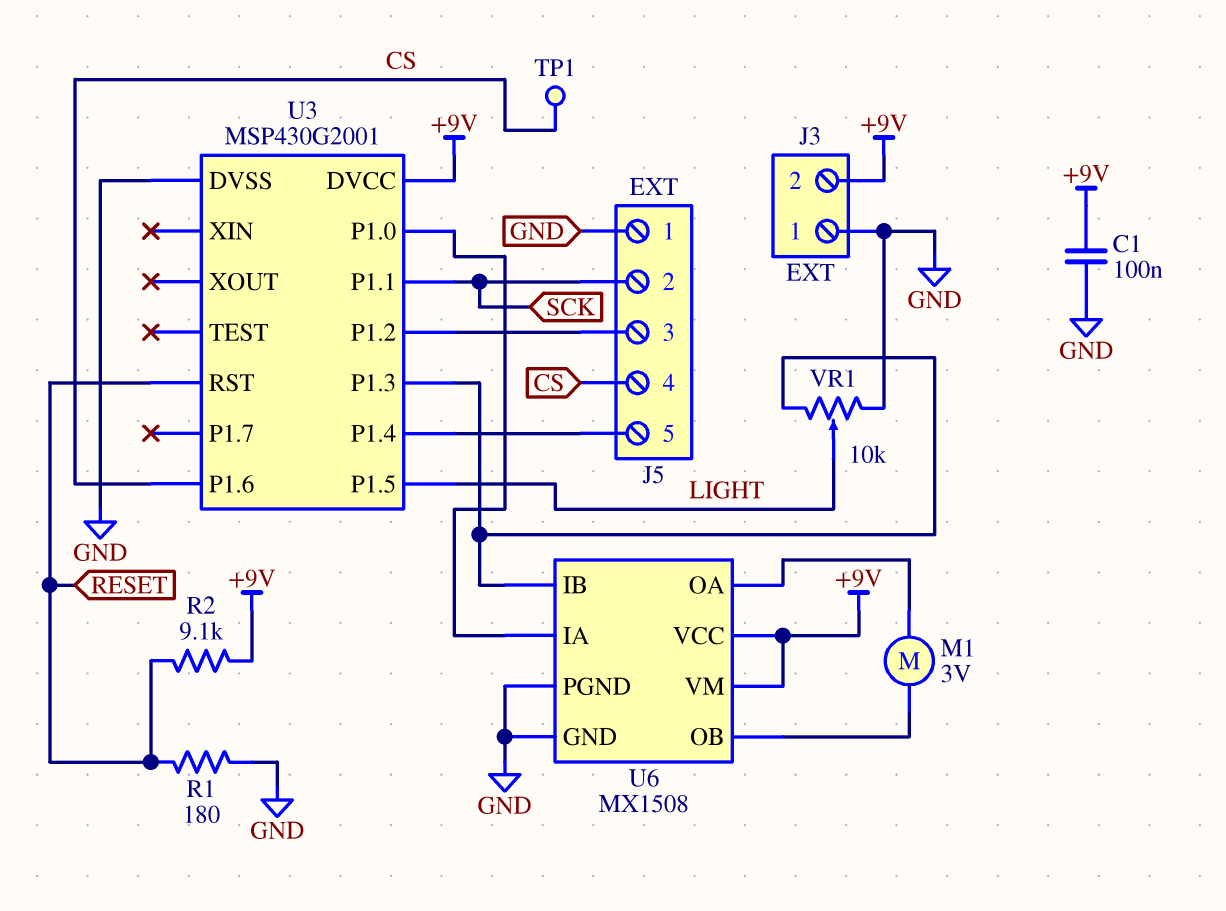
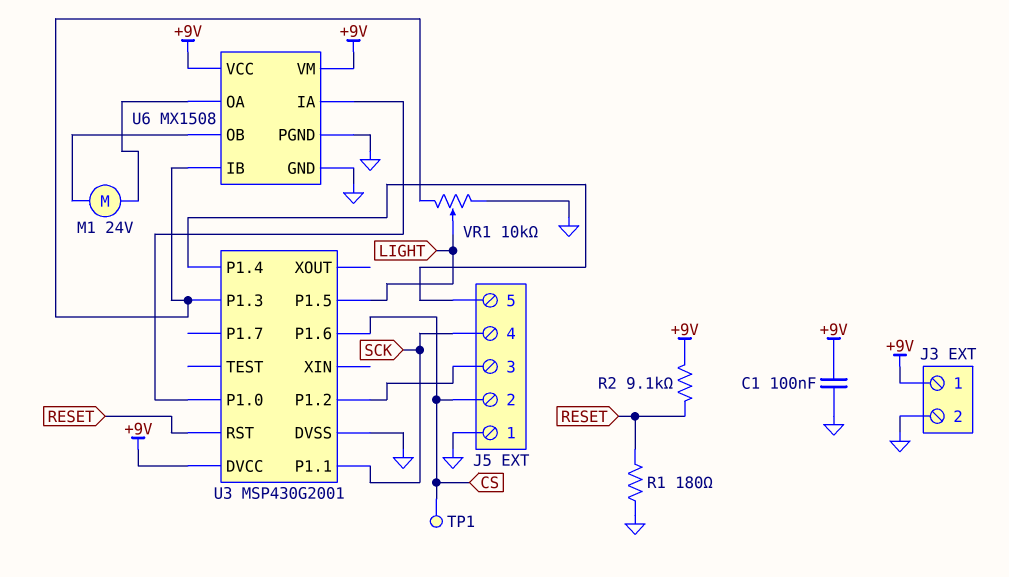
J3 pin 1: GND -> +9V
J3 pin 2: +9V -> GND
J5 pin 2: SCK -> CS
J5 pin 4: CS -> SCK
M1: motor 3V (U6/OA, U6/OB) -> motor 24V (U6/OA, U6/OB)

